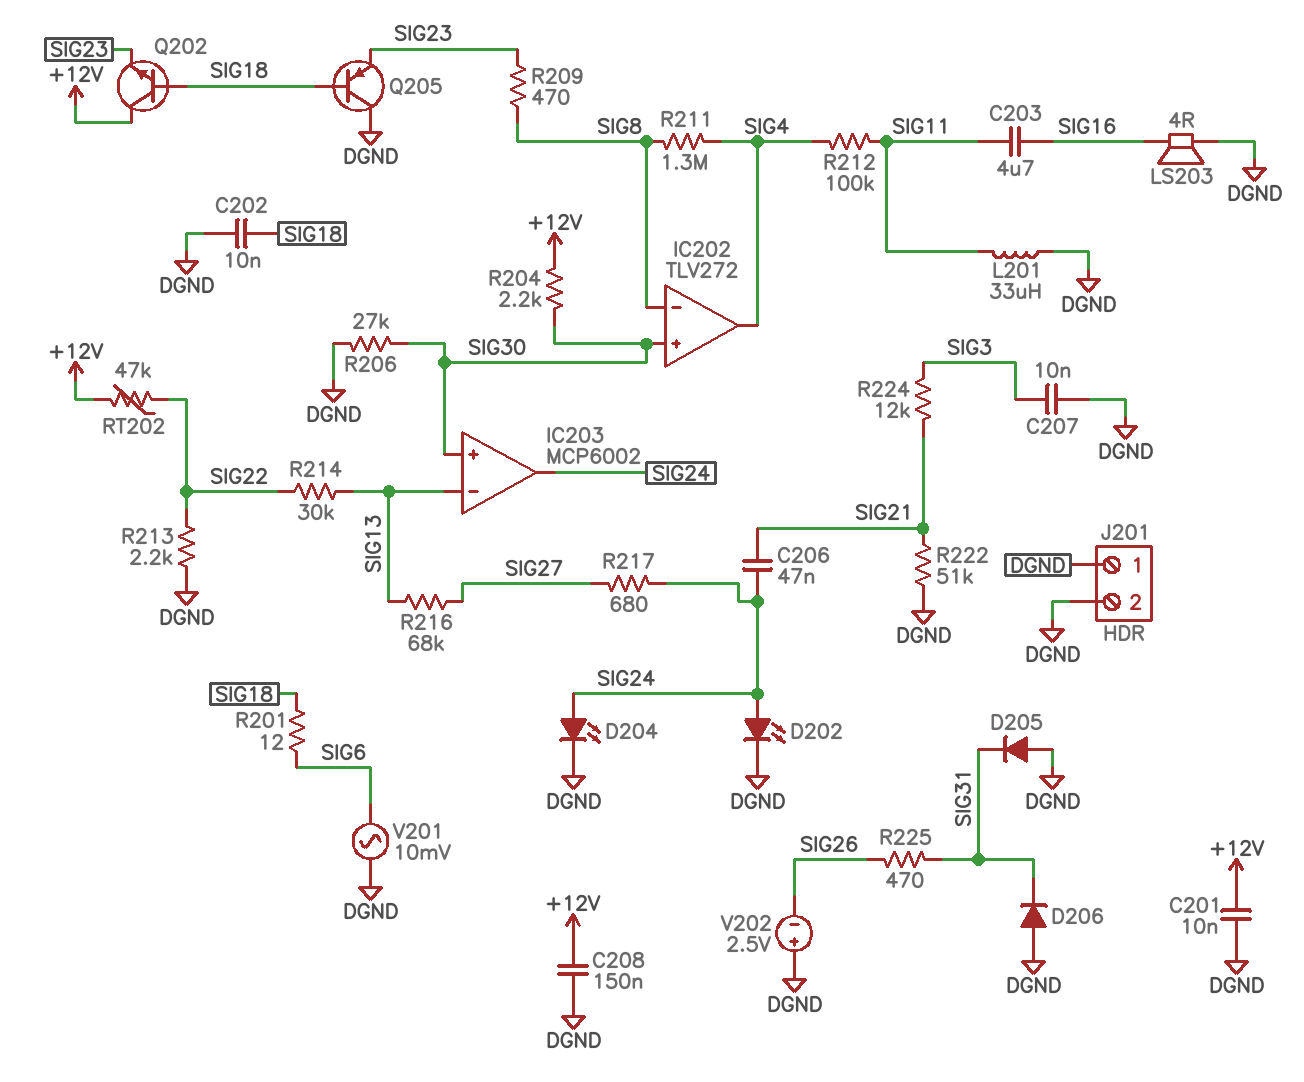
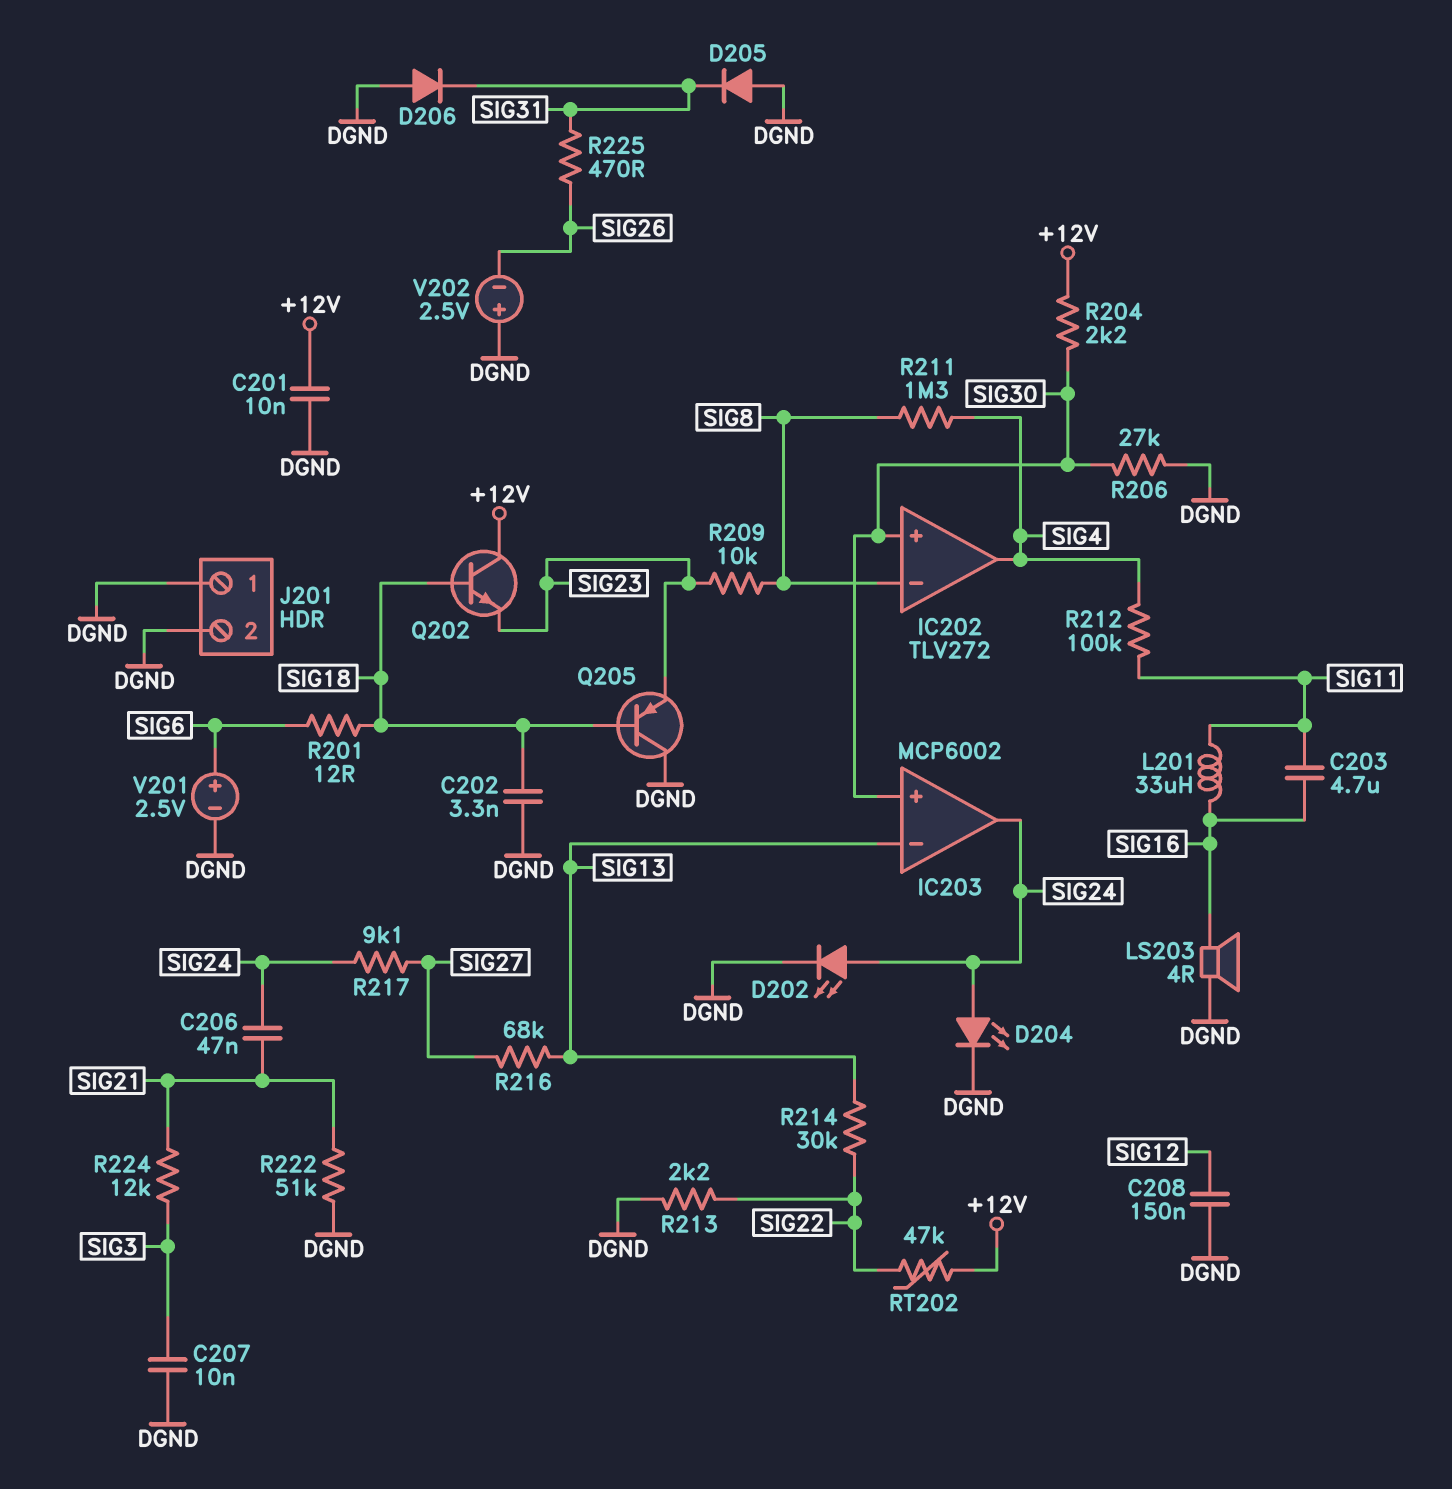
C202: 10nF (DGND, SIG18) -> 3.3nF (DGND, SIG18)
C208: 150nF (+12V, DGND) -> 150nF (DGND, SIG12)
L201: 33uH (DGND, SIG11) -> 33uH (SIG11, SIG16)
R209: 470 (SIG8, SIG23) -> 10k (SIG8, SIG23)
R217: 680 (SIG24, SIG27) -> 9.1k (SIG24, SIG27)
V201: AC 10mV (DGND, SIG6) -> 2.5V (plus SIG6, minus DGND)

